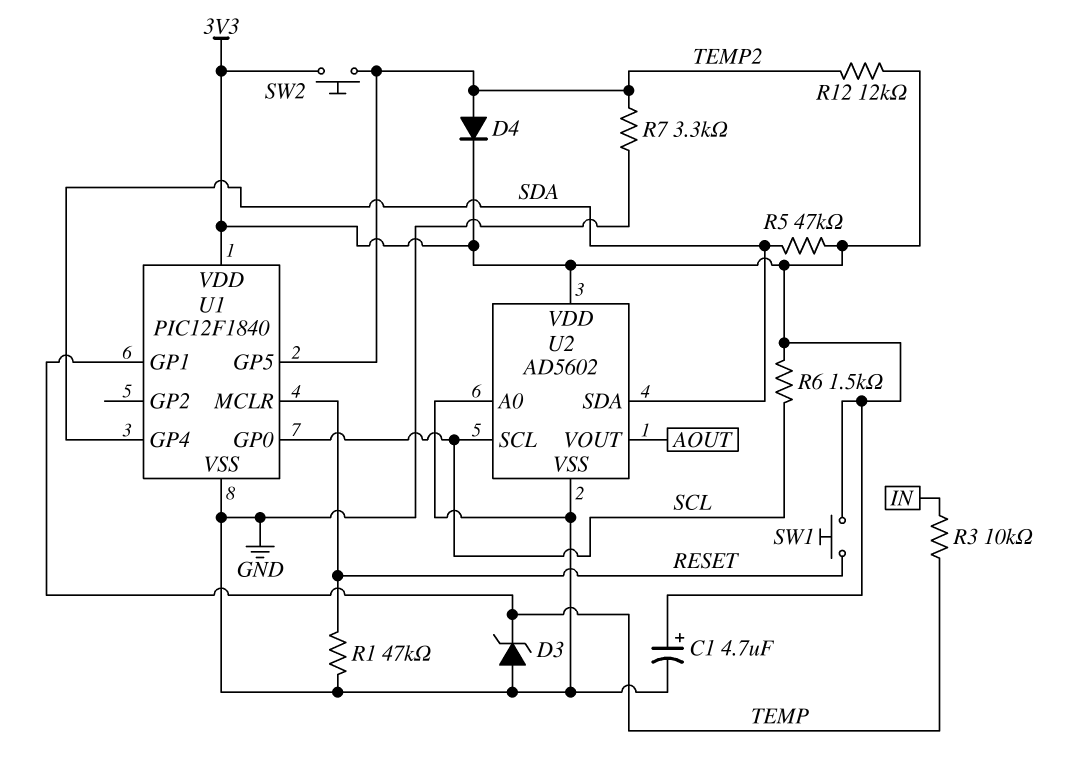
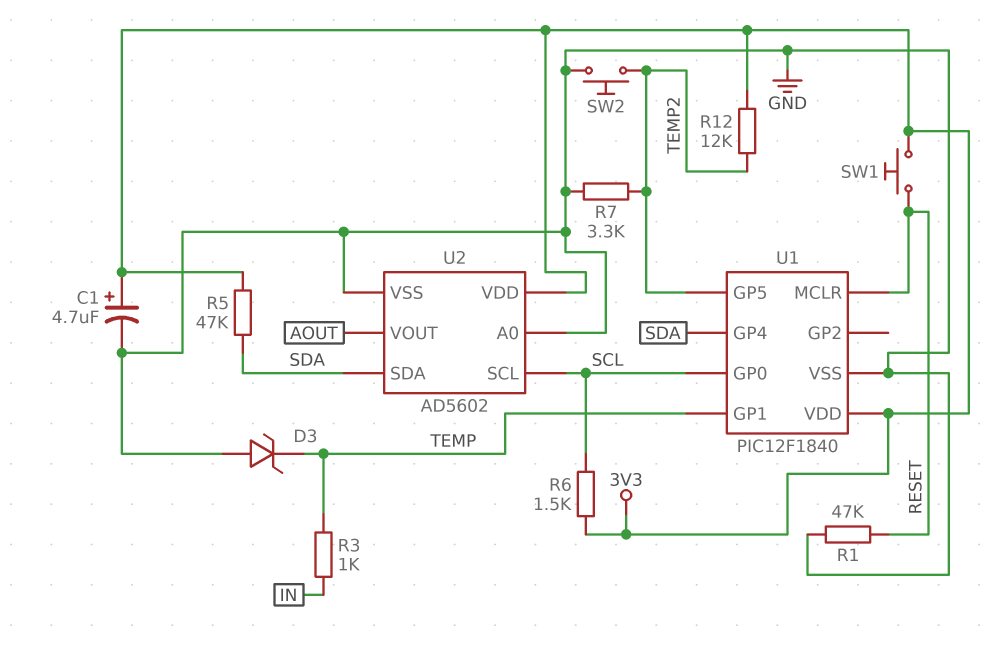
D4: diode (A TEMP2, K 3V3) -> none
R3: 10k (IN, TEMP) -> 1k (IN, TEMP)
SW2: button (3V3, TEMP2) -> button (GND, TEMP2)

